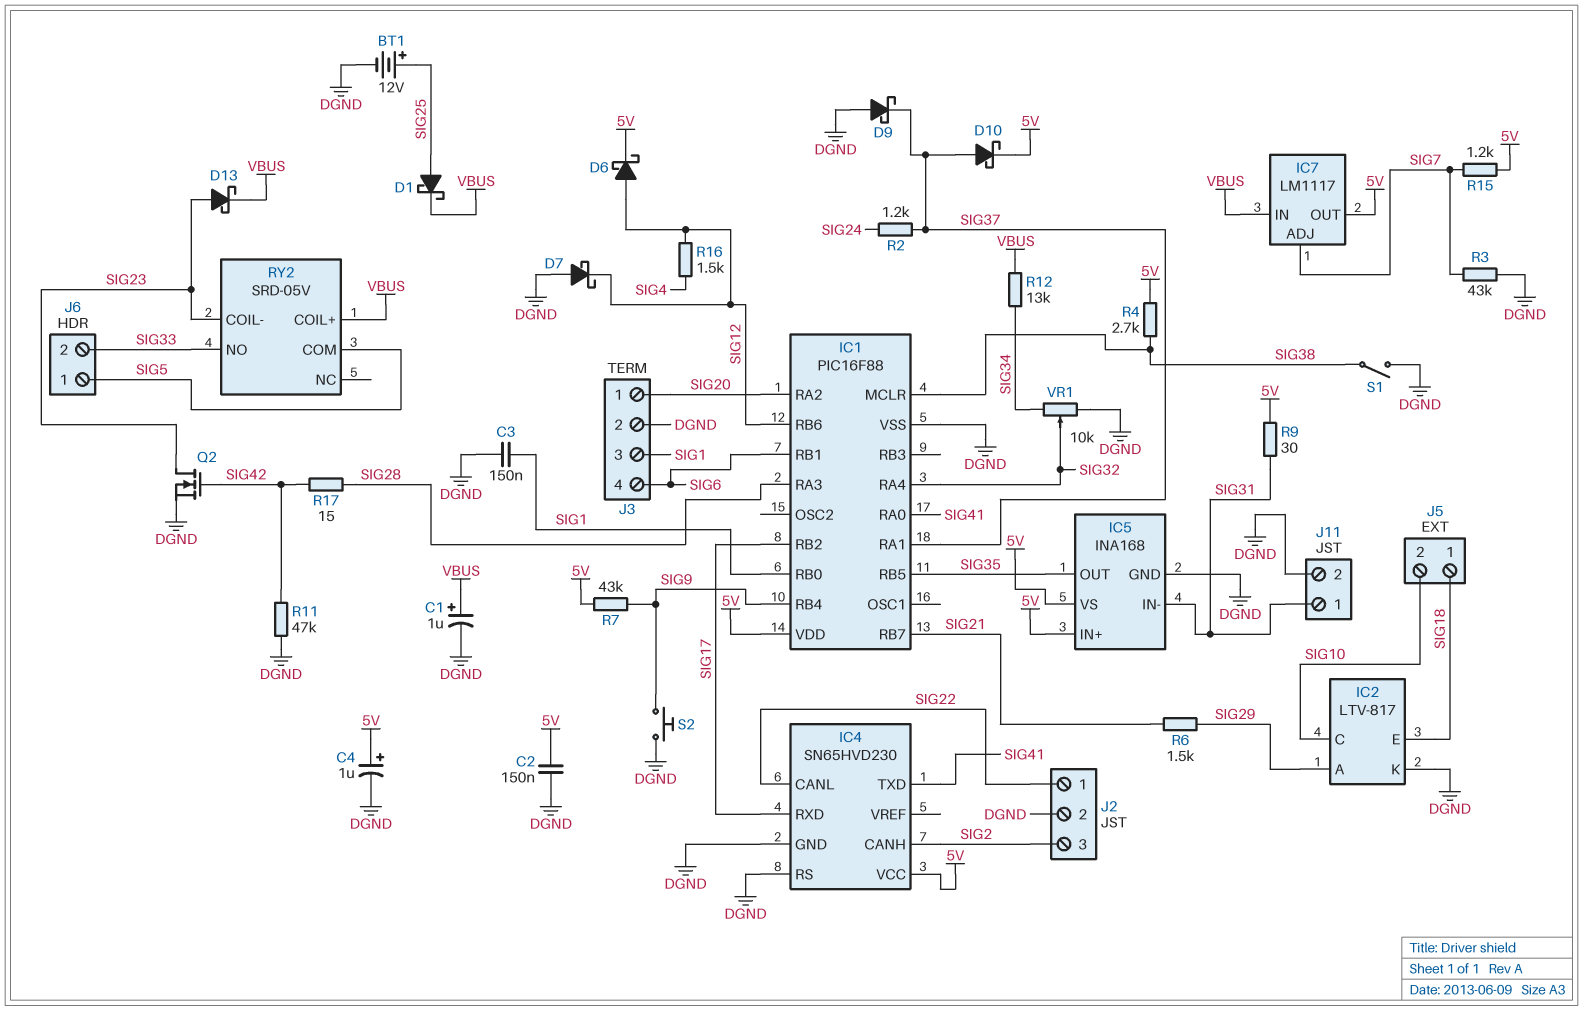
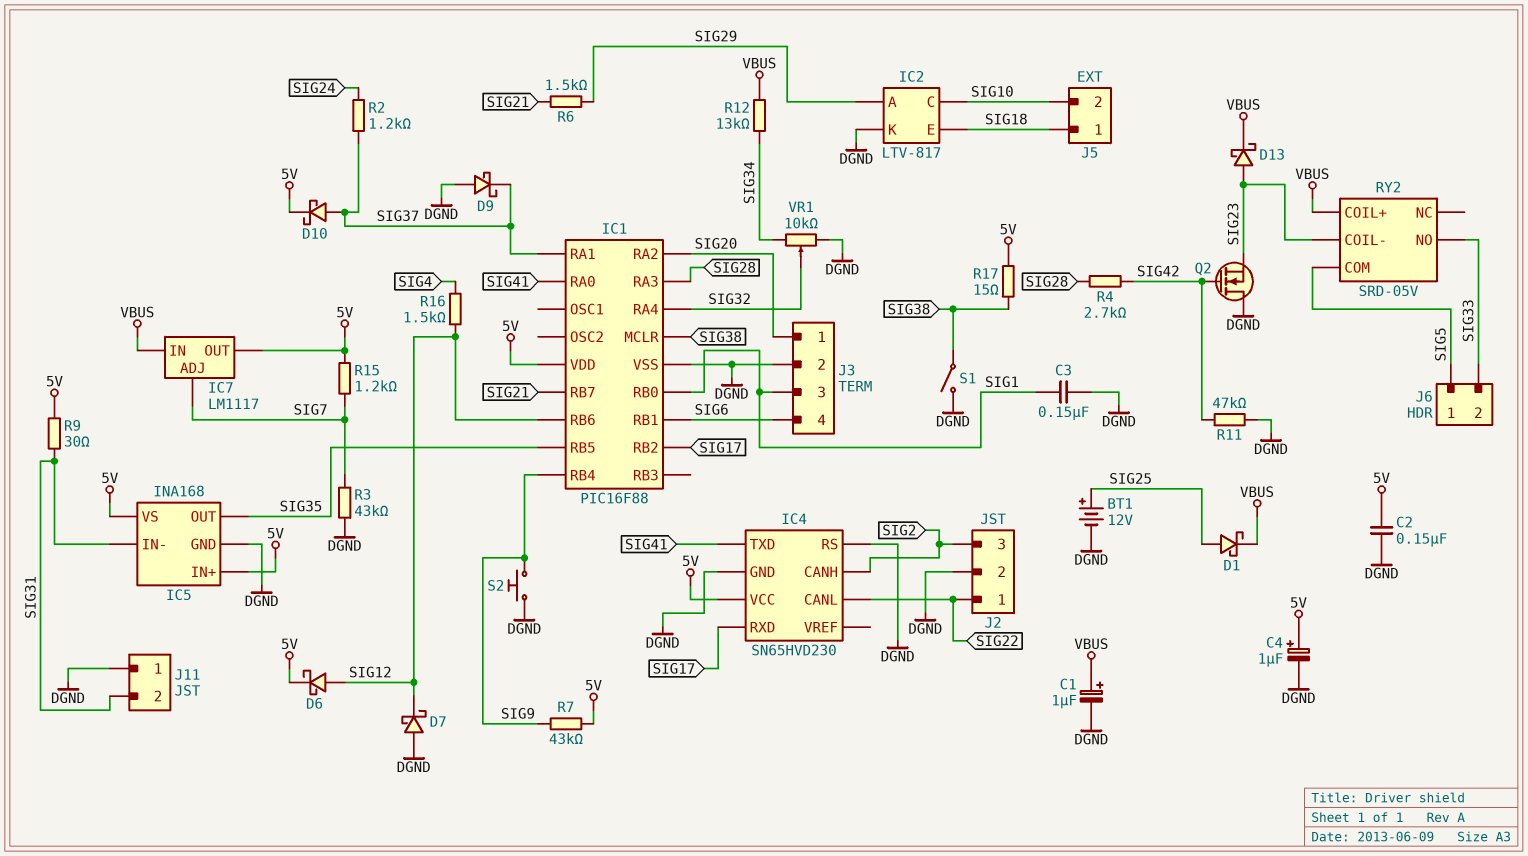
J11 pin 1: SIG31 -> DGND
J11 pin 2: DGND -> SIG31
Q2: NMOS (G SIG42, D SIG23, S DGND) -> NMOS (G SIG42, D DGND, S SIG23)
R4: 2.7k (5V, SIG38) -> 2.7k (SIG28, SIG42)
R17: 15 (SIG28, SIG42) -> 15 (5V, SIG38)

